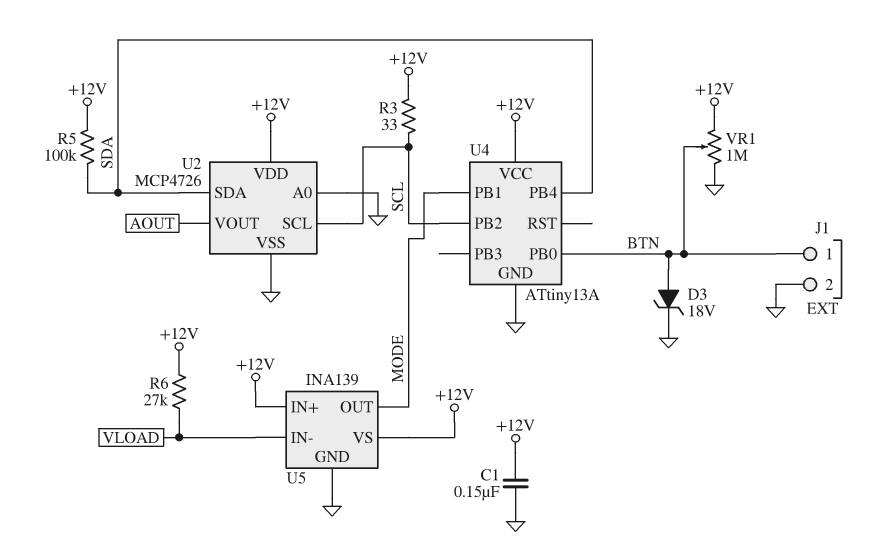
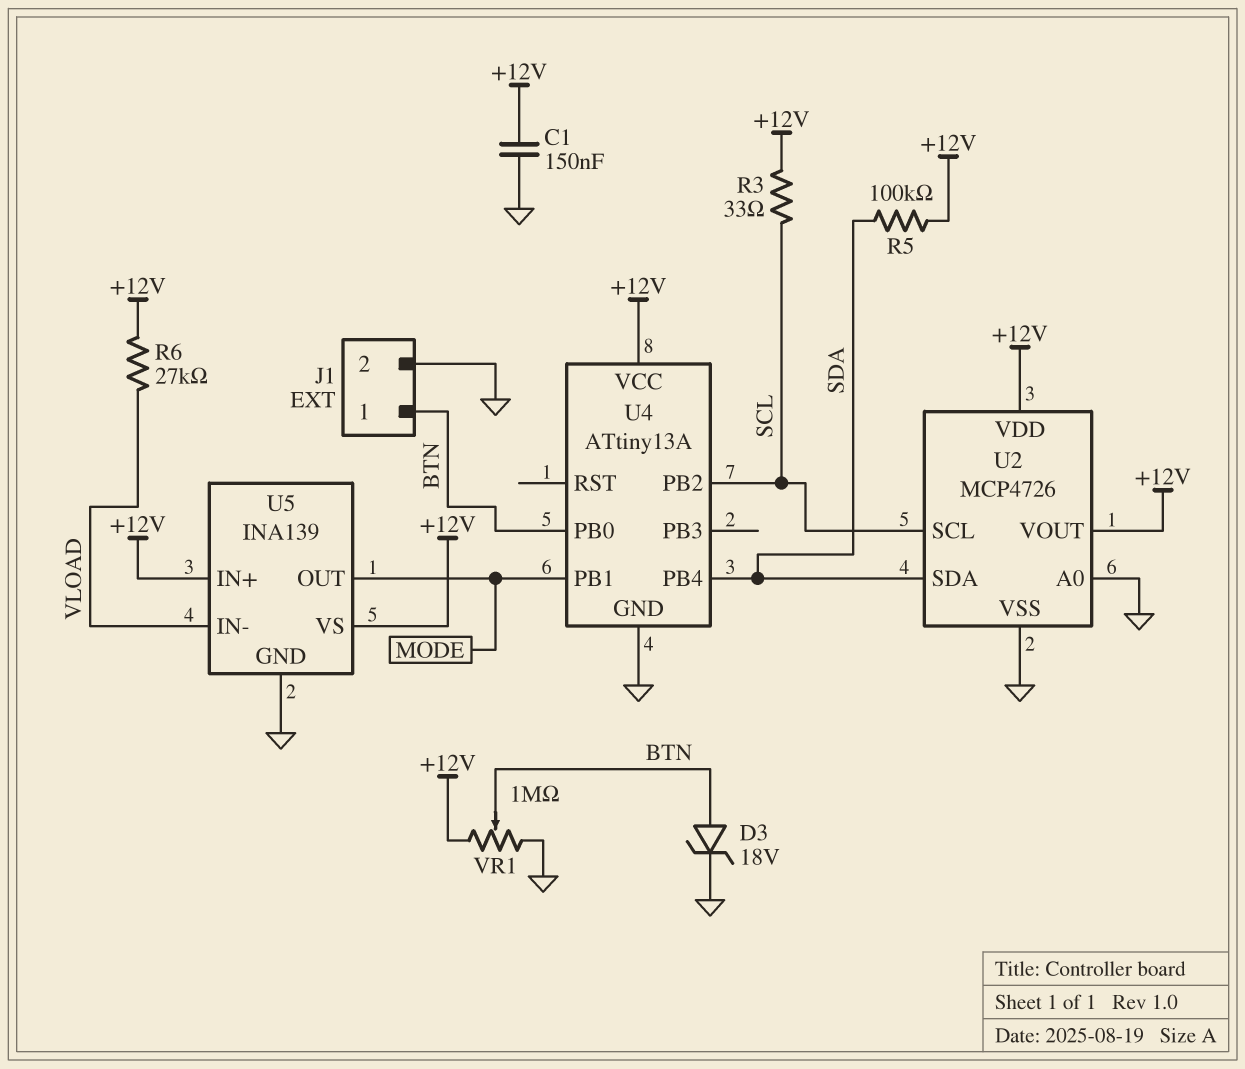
U2 pin VOUT: AOUT -> +12V

